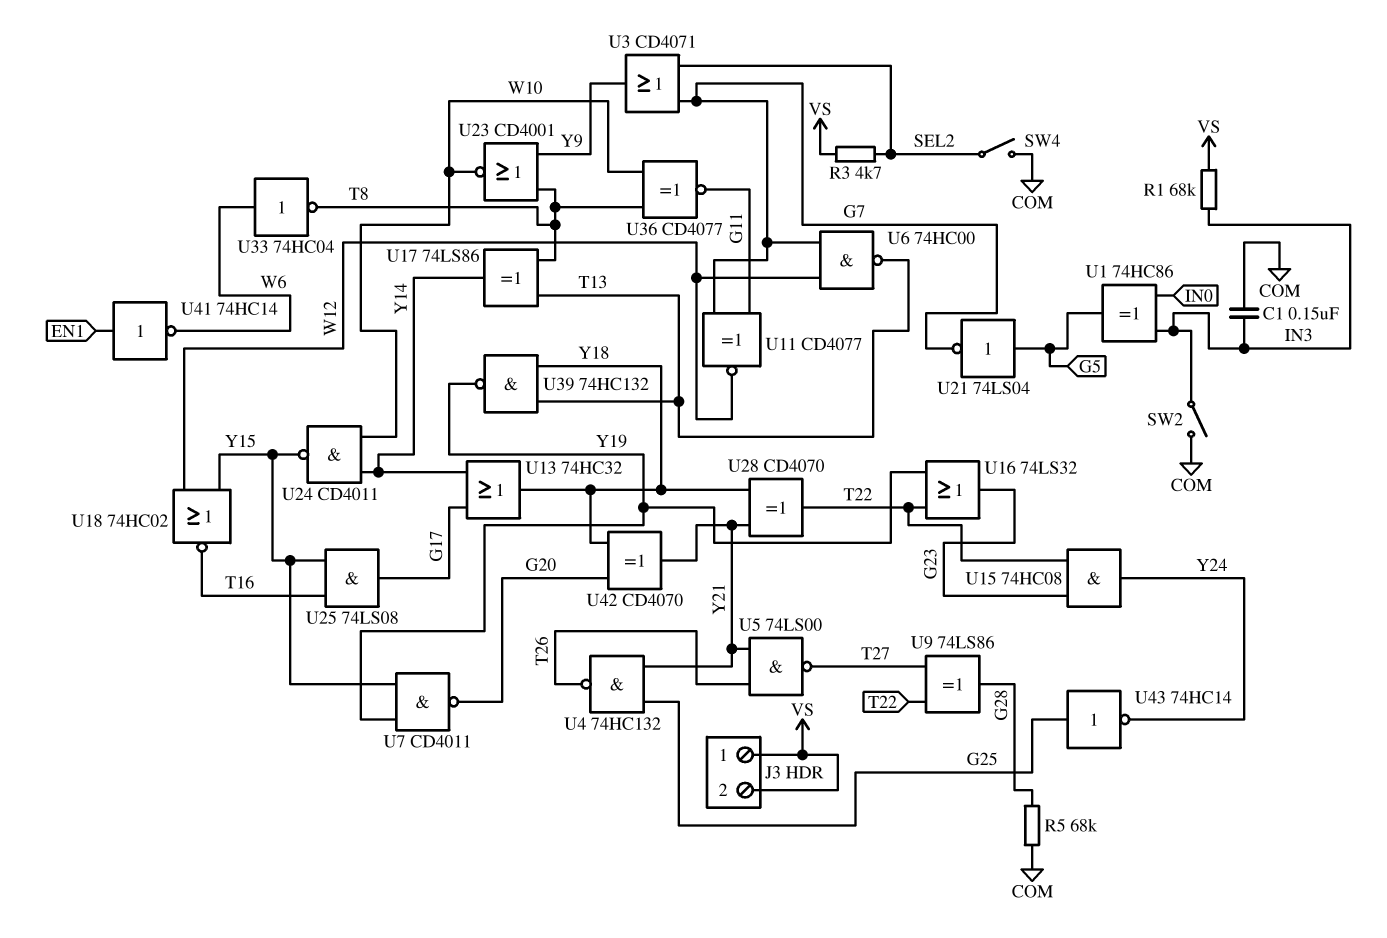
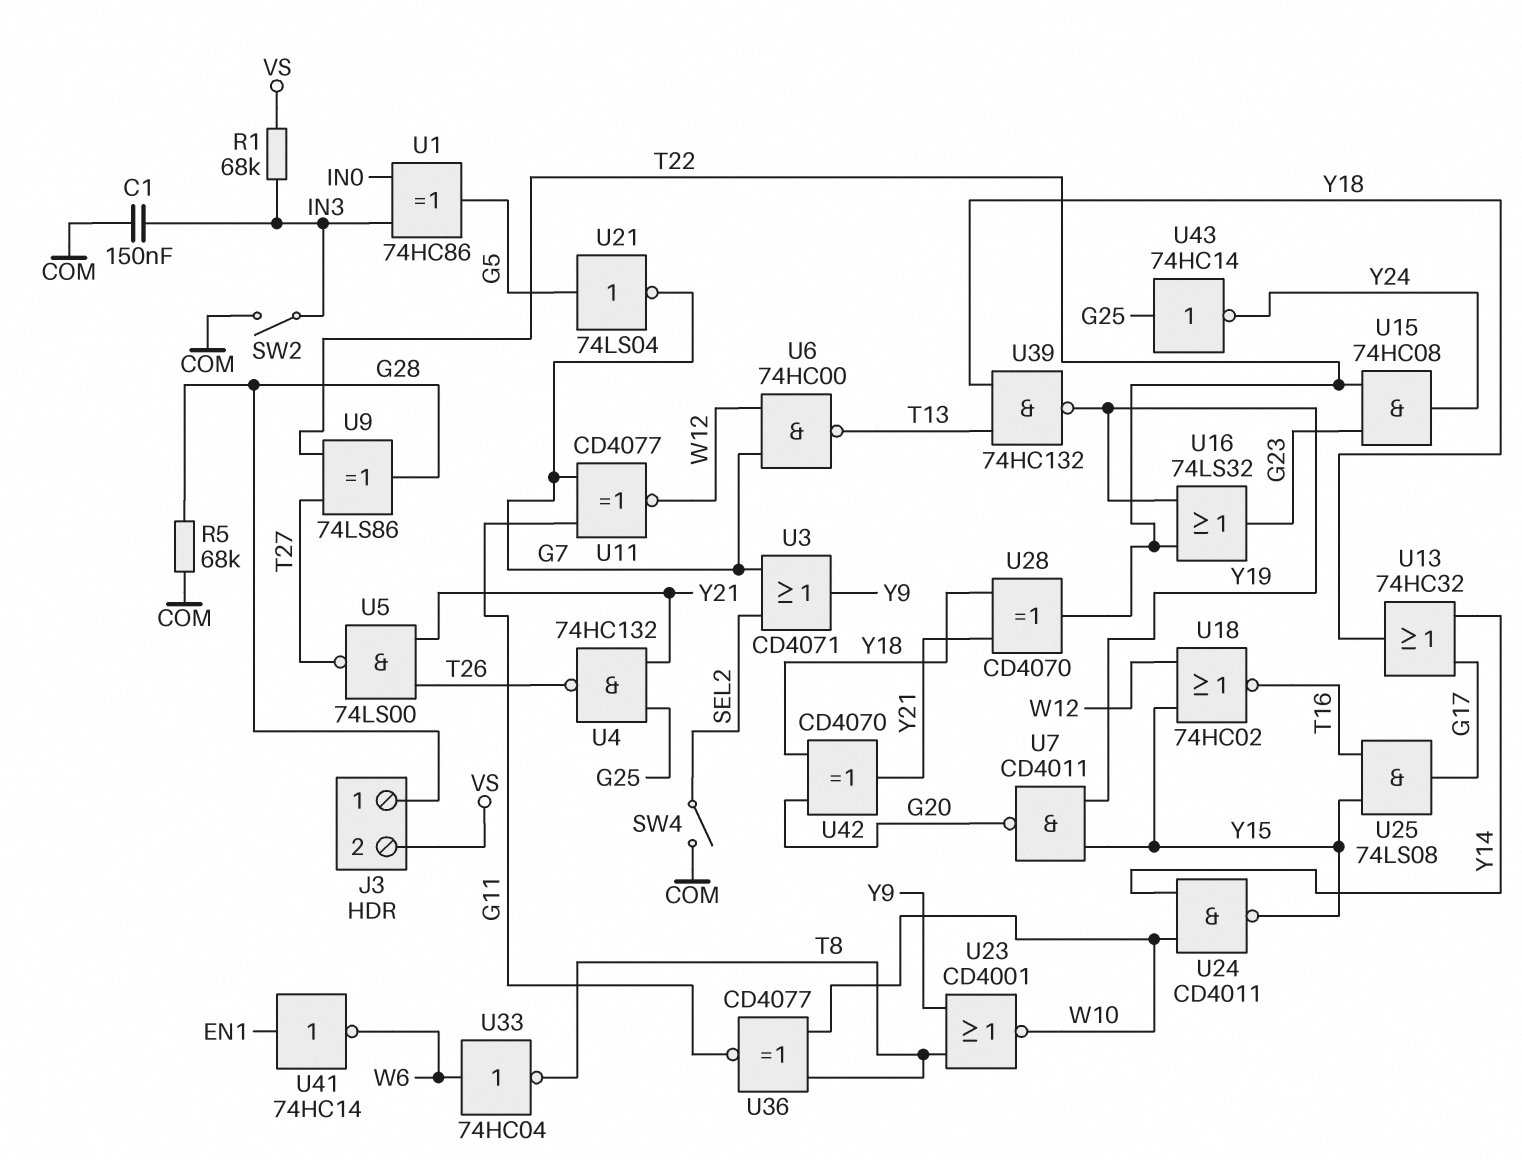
J3 pin 1: VS -> G28
R3: 4.7k (SEL2, VS) -> none
U17: XOR 74LS86 (in T8, in T13, out Y14) -> none

